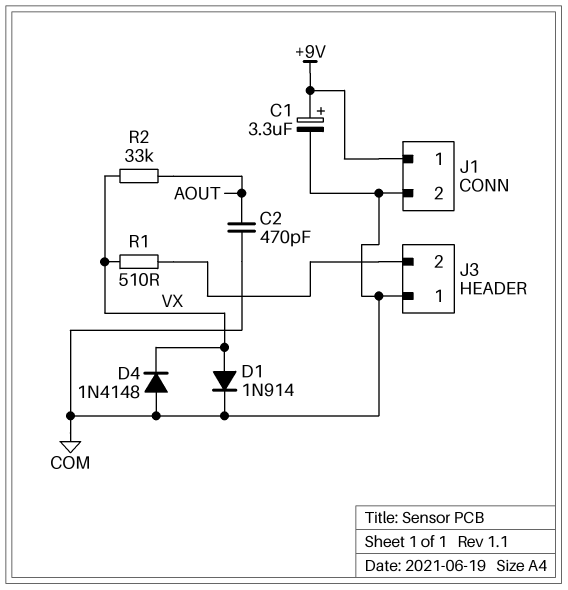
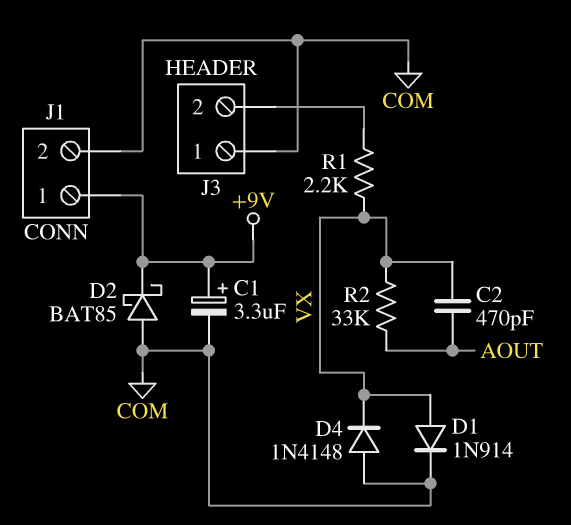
C2: 470pF (AOUT, COM) -> 470pF (AOUT, VX)
D2: none -> schottky BAT85 (A COM, K +9V)
R1: 510 (J3/2, VX) -> 2.2k (J3/2, VX)

